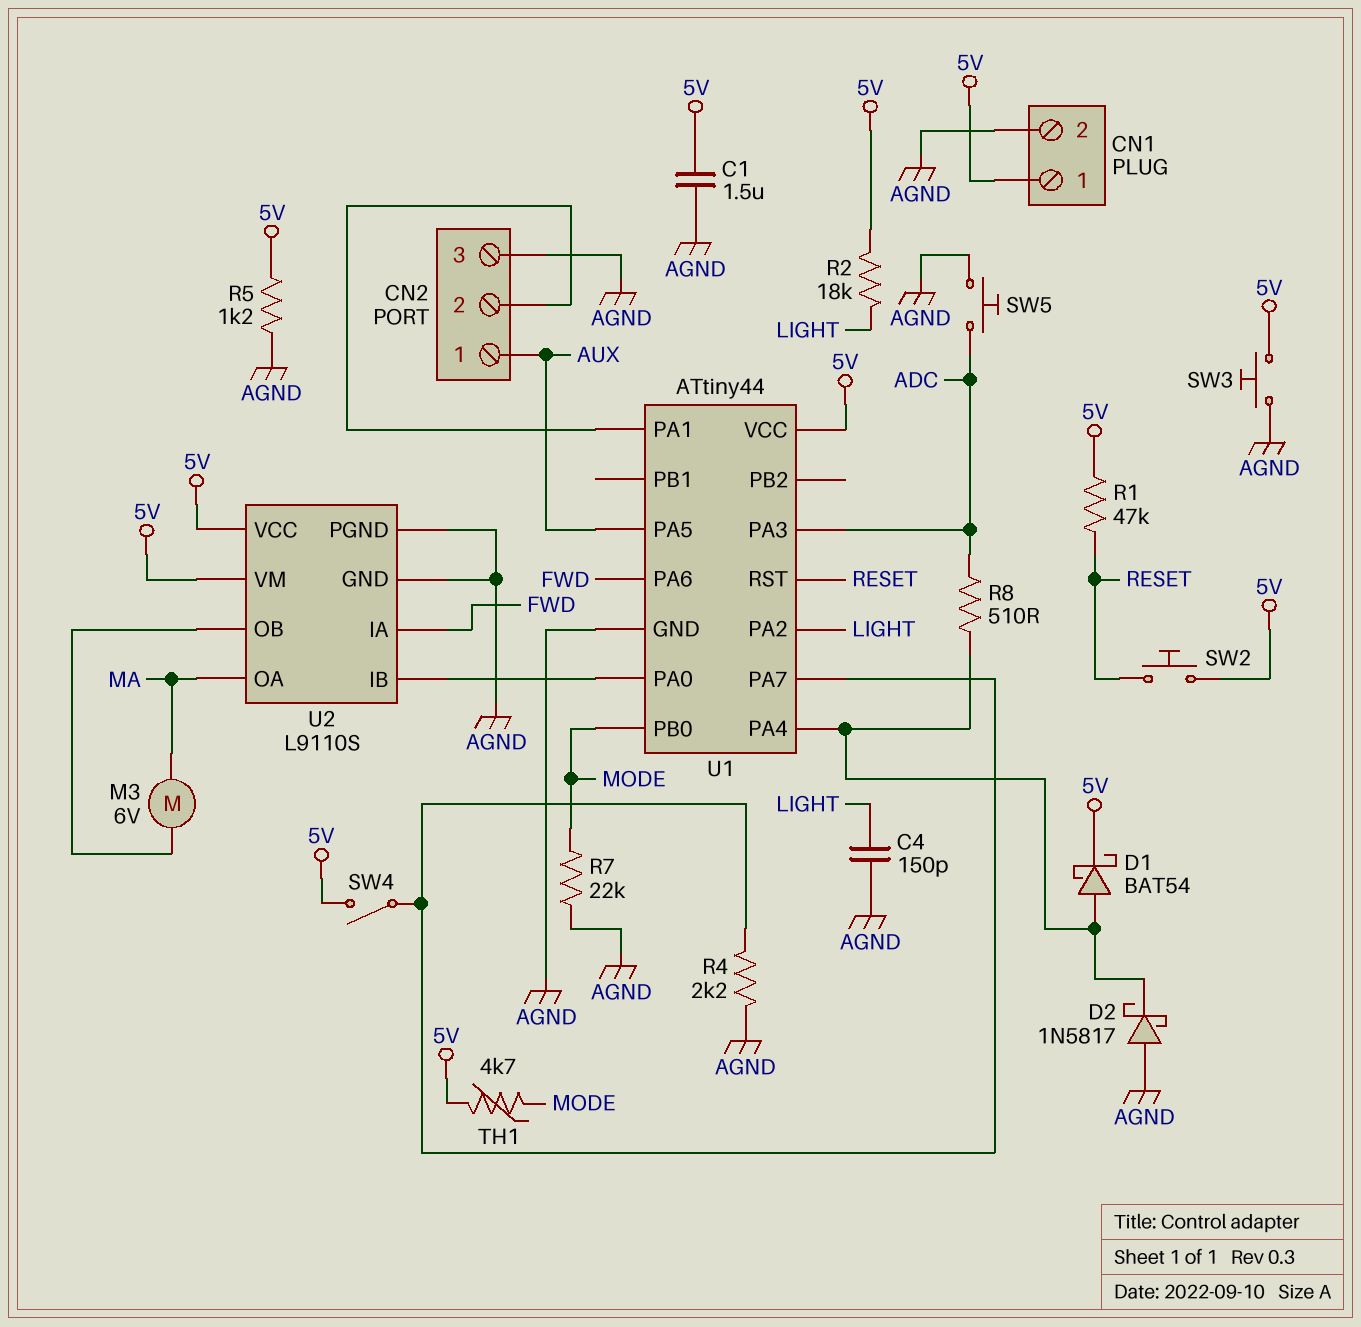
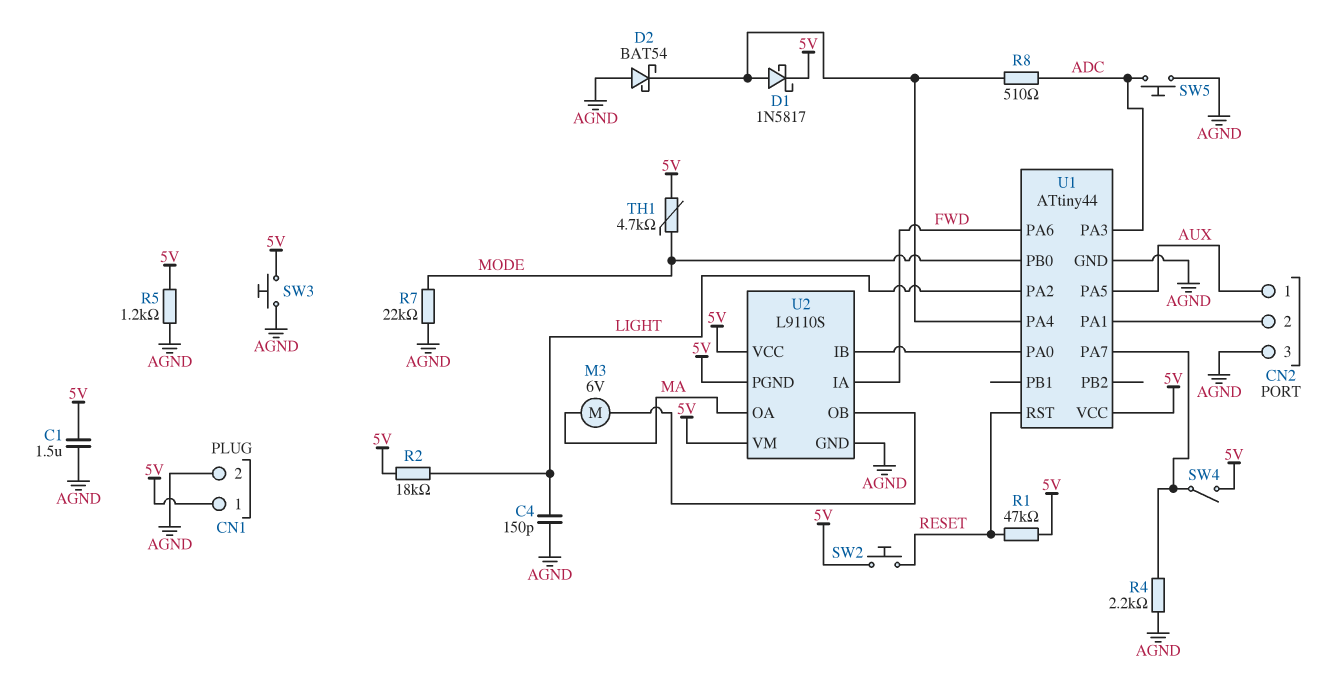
D1: schottky BAT54 (A U1/PA4, K 5V) -> schottky 1N5817 (A U1/PA4, K 5V)
D2: schottky 1N5817 (A AGND, K U1/PA4) -> schottky BAT54 (A AGND, K U1/PA4)
U2 pin PGND: AGND -> 5V

